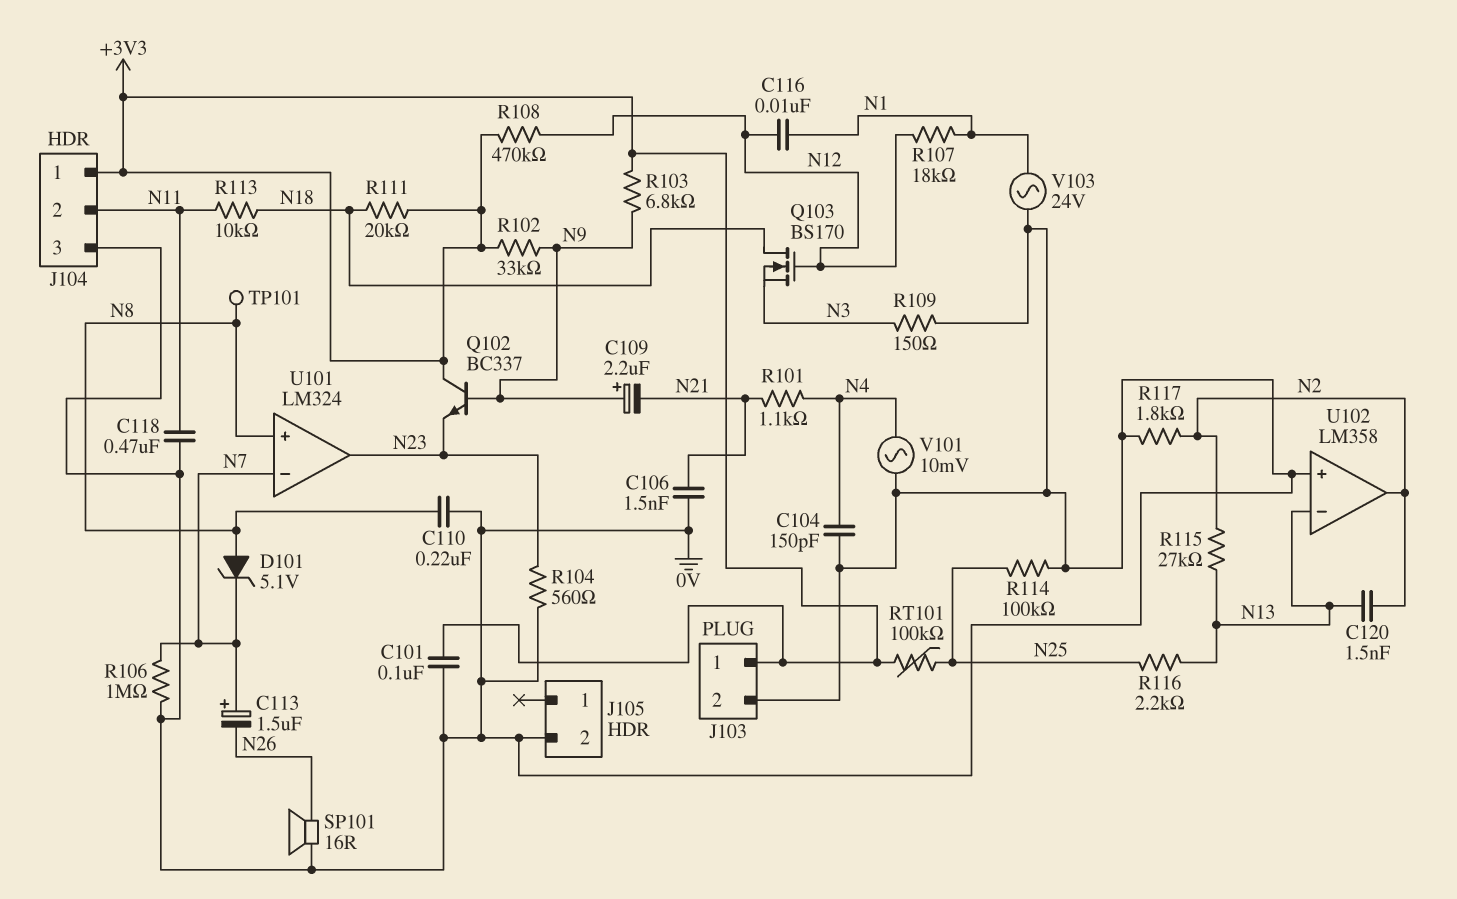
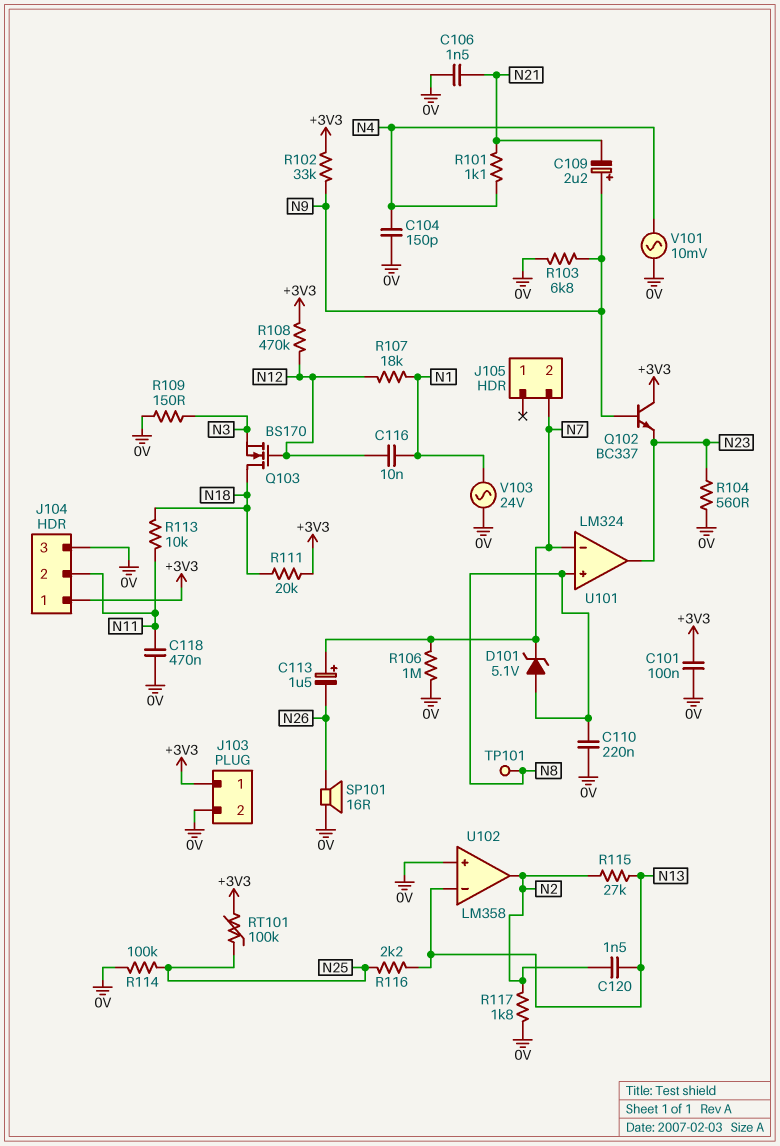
J105 pin 2: 0V -> N7
R103: 6.8k (+3V3, N9) -> 6.8k (0V, N9)

